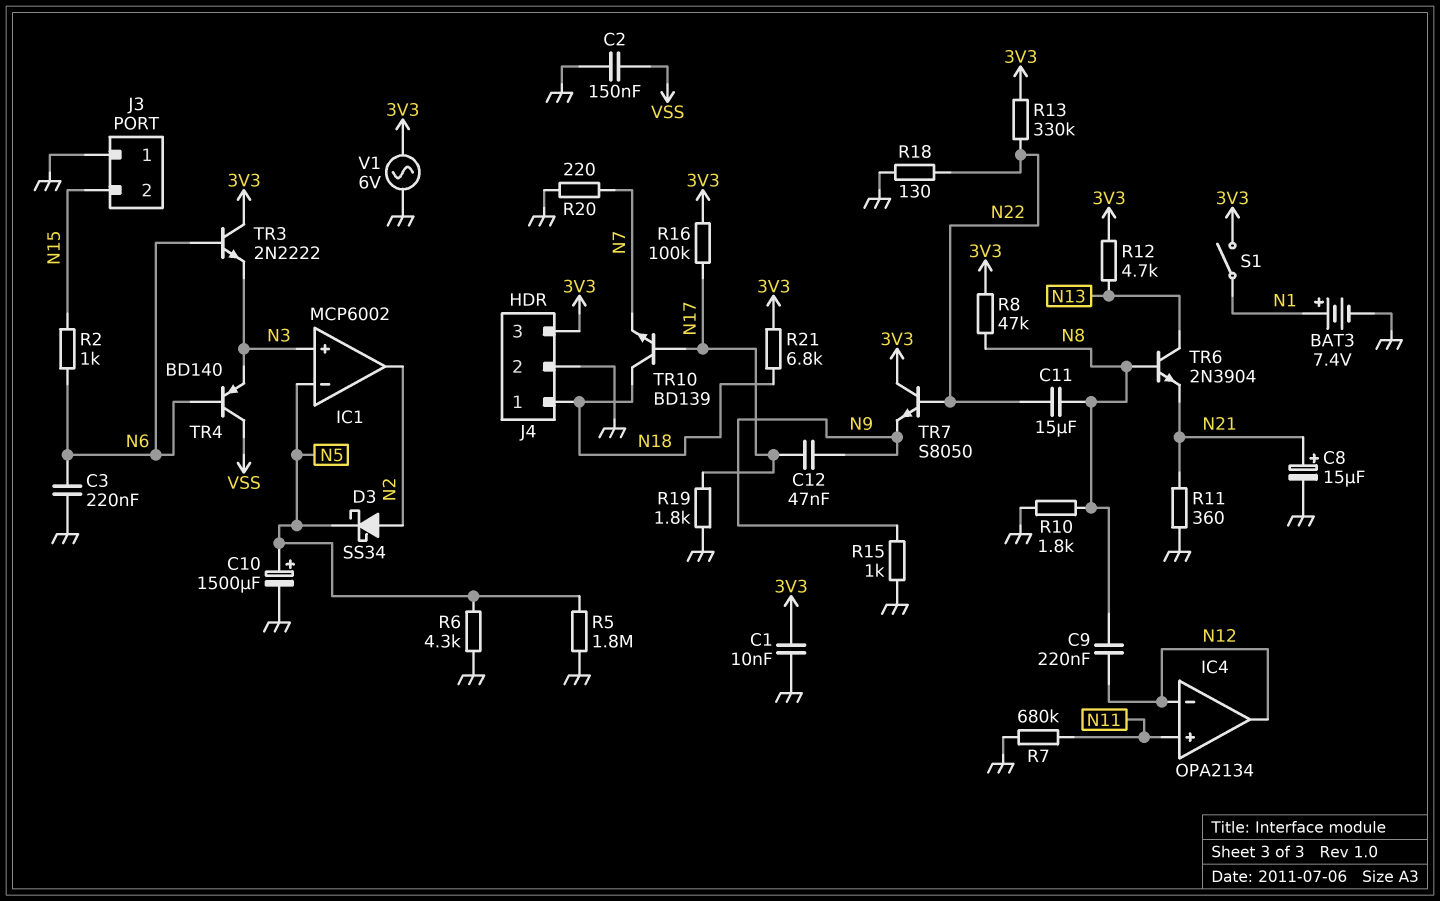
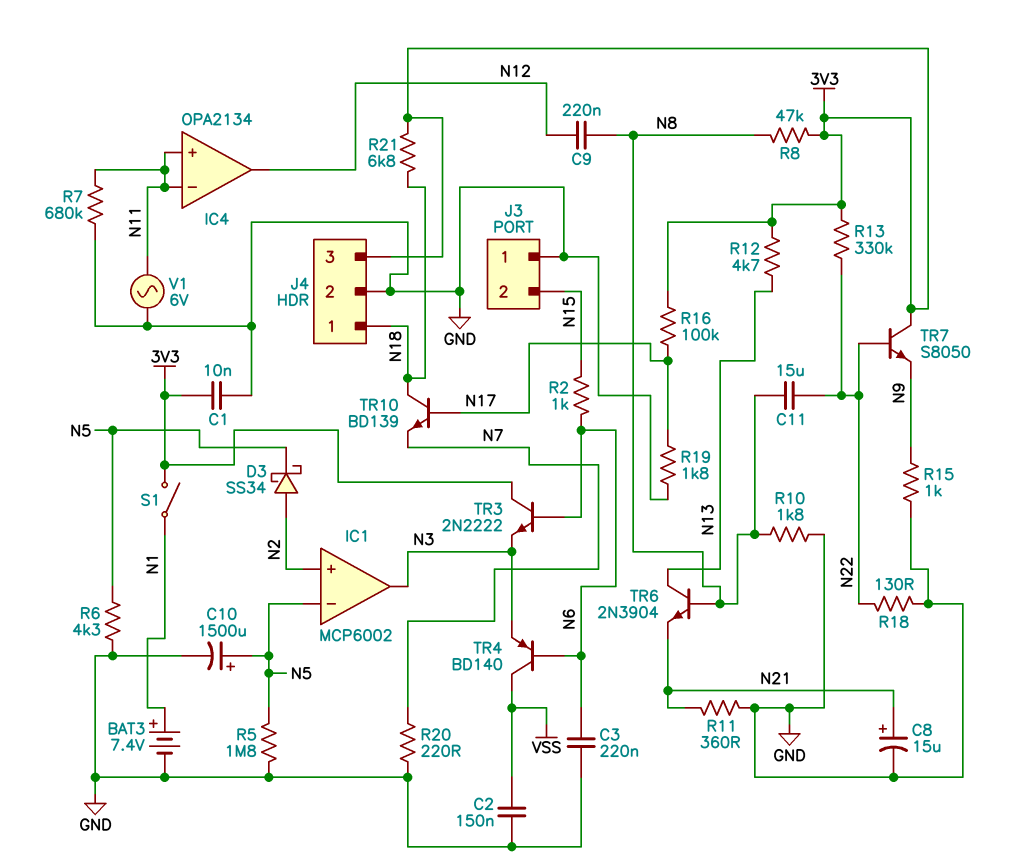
C12: 47nF (N9, N17) -> none
IC1 pin in+: N3 -> N2
IC1 pin out: N2 -> N3
IC4 pin in-: N12 -> N11
V1: AC 6V (3V3, GND) -> AC 6V (GND, N11)

